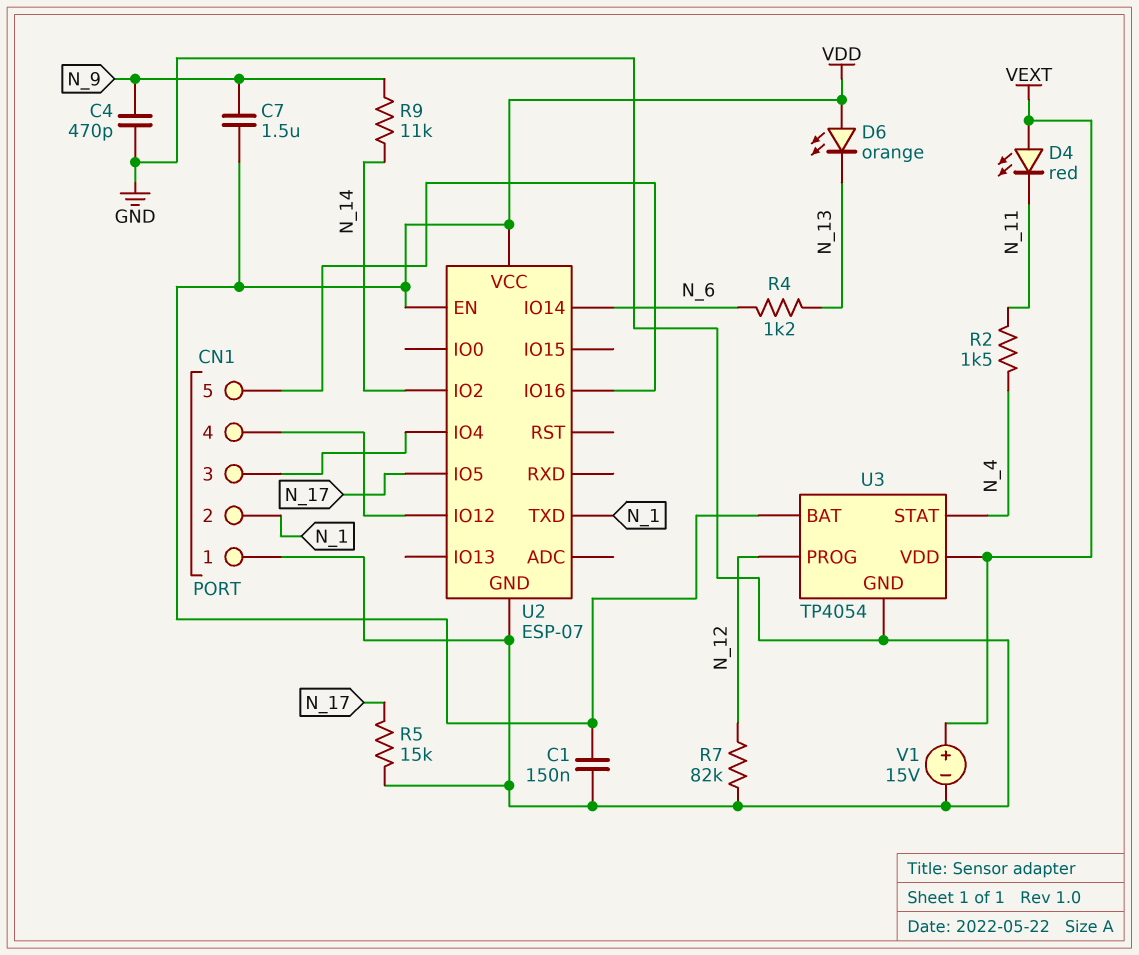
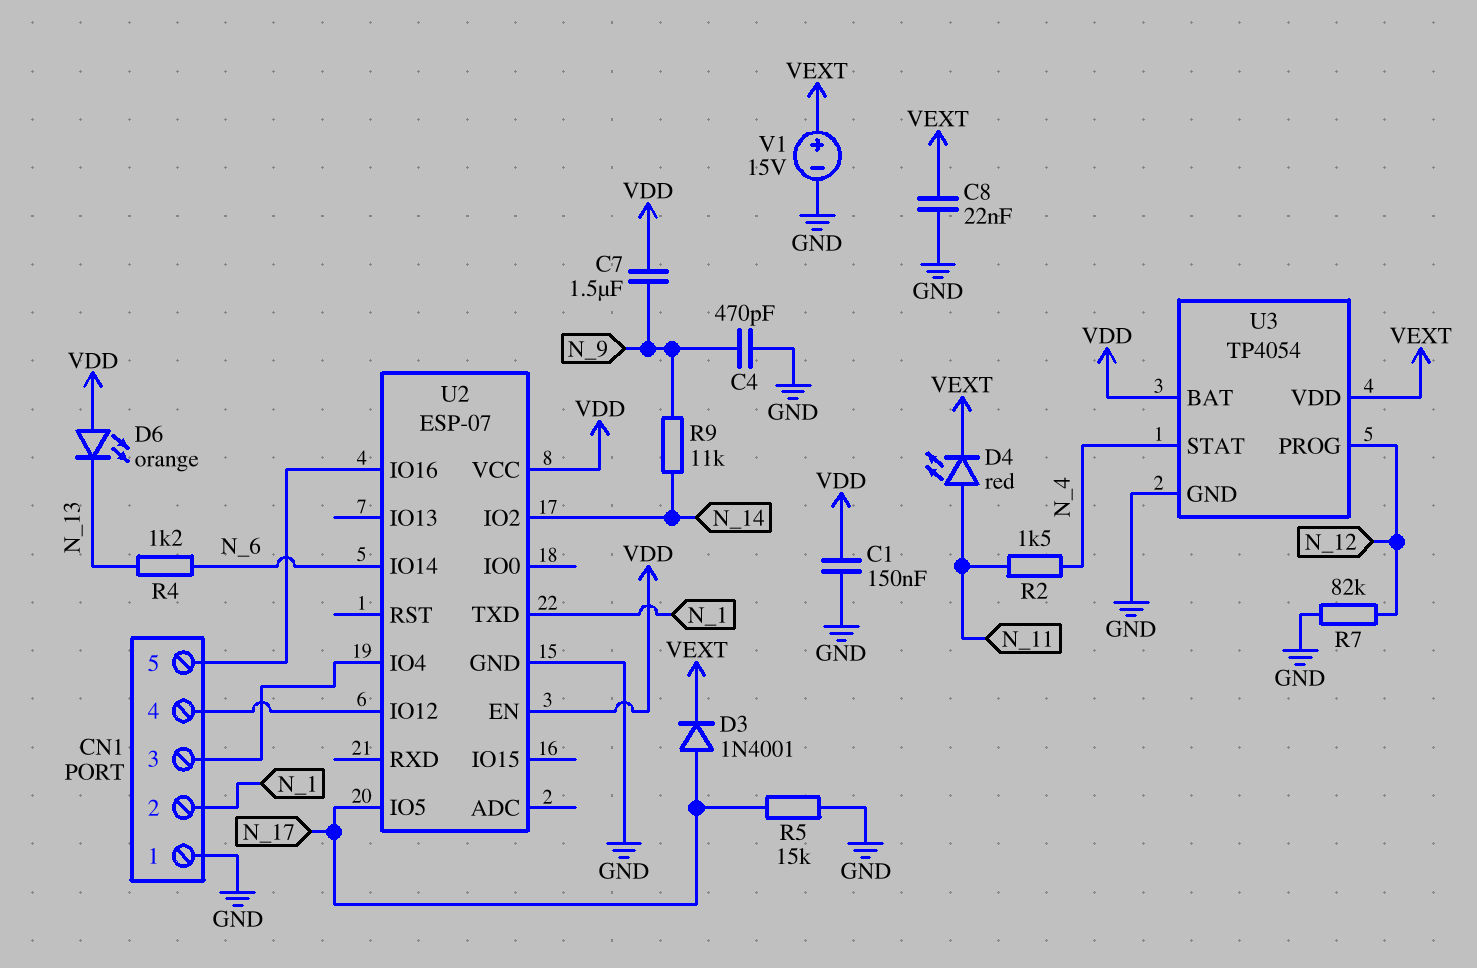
C8: none -> 22nF (GND, VEXT)
D3: none -> diode 1N4001 (A N_17, K VEXT)
D4: LED red (A VEXT, K N_11) -> LED red (A N_11, K VEXT)

